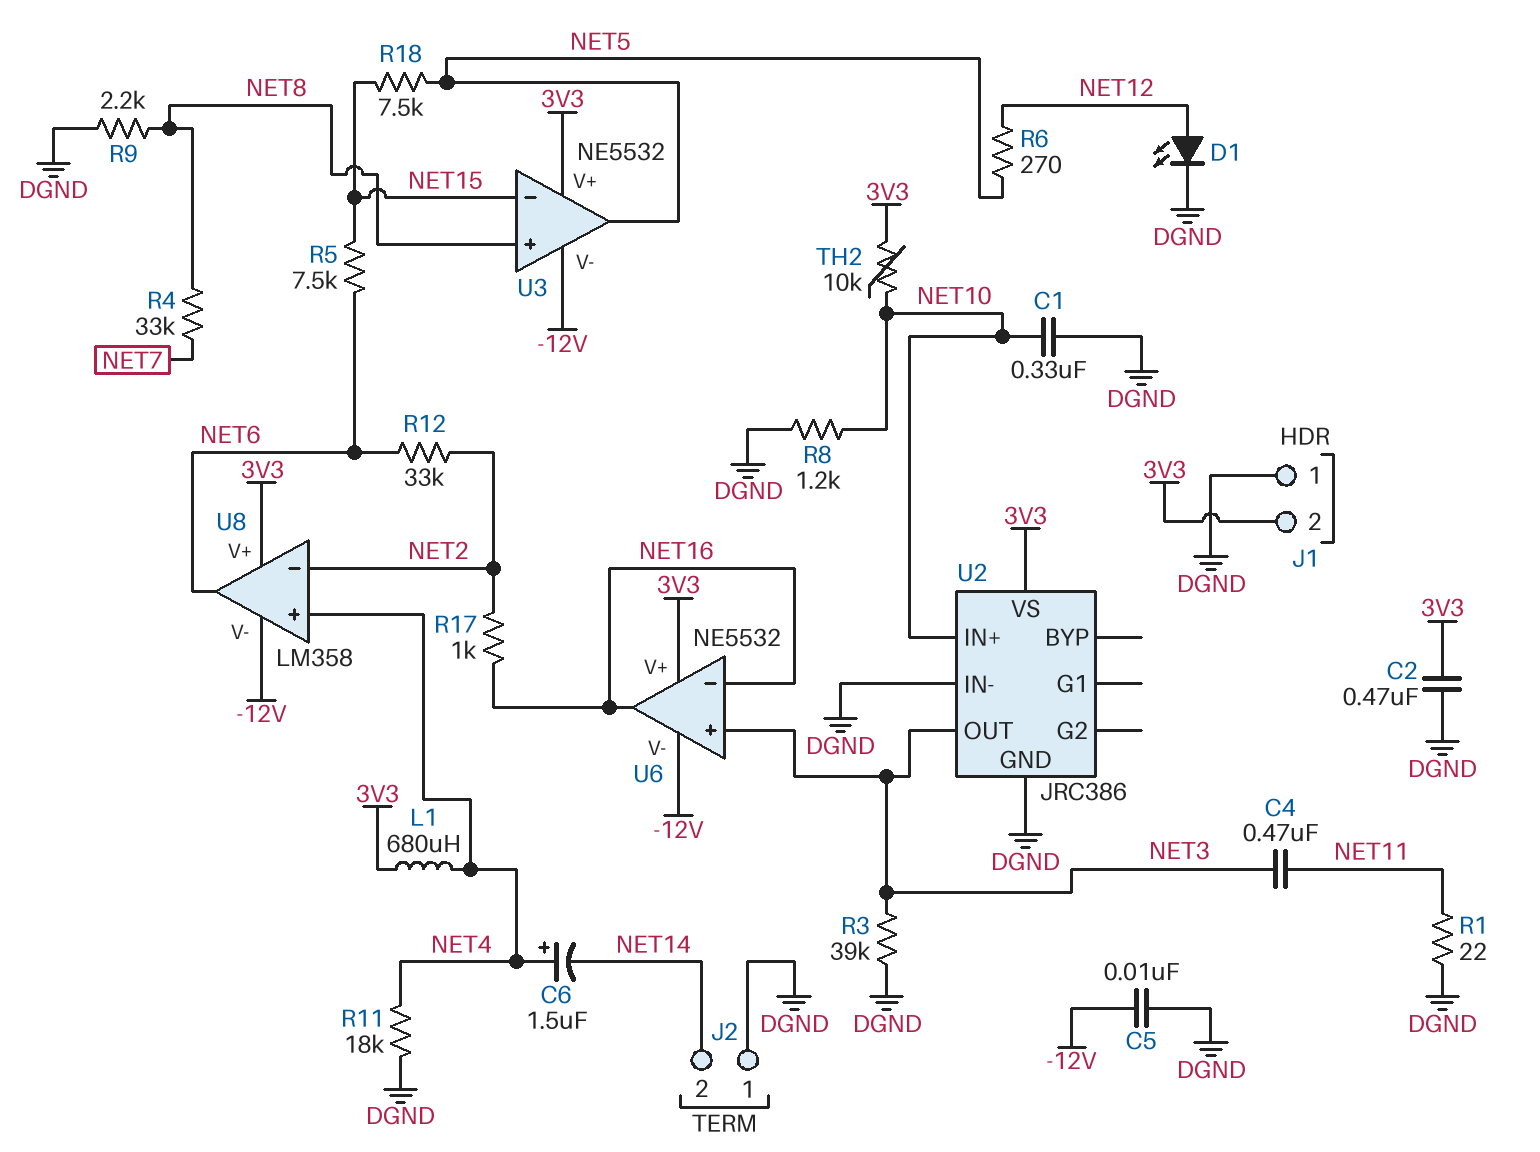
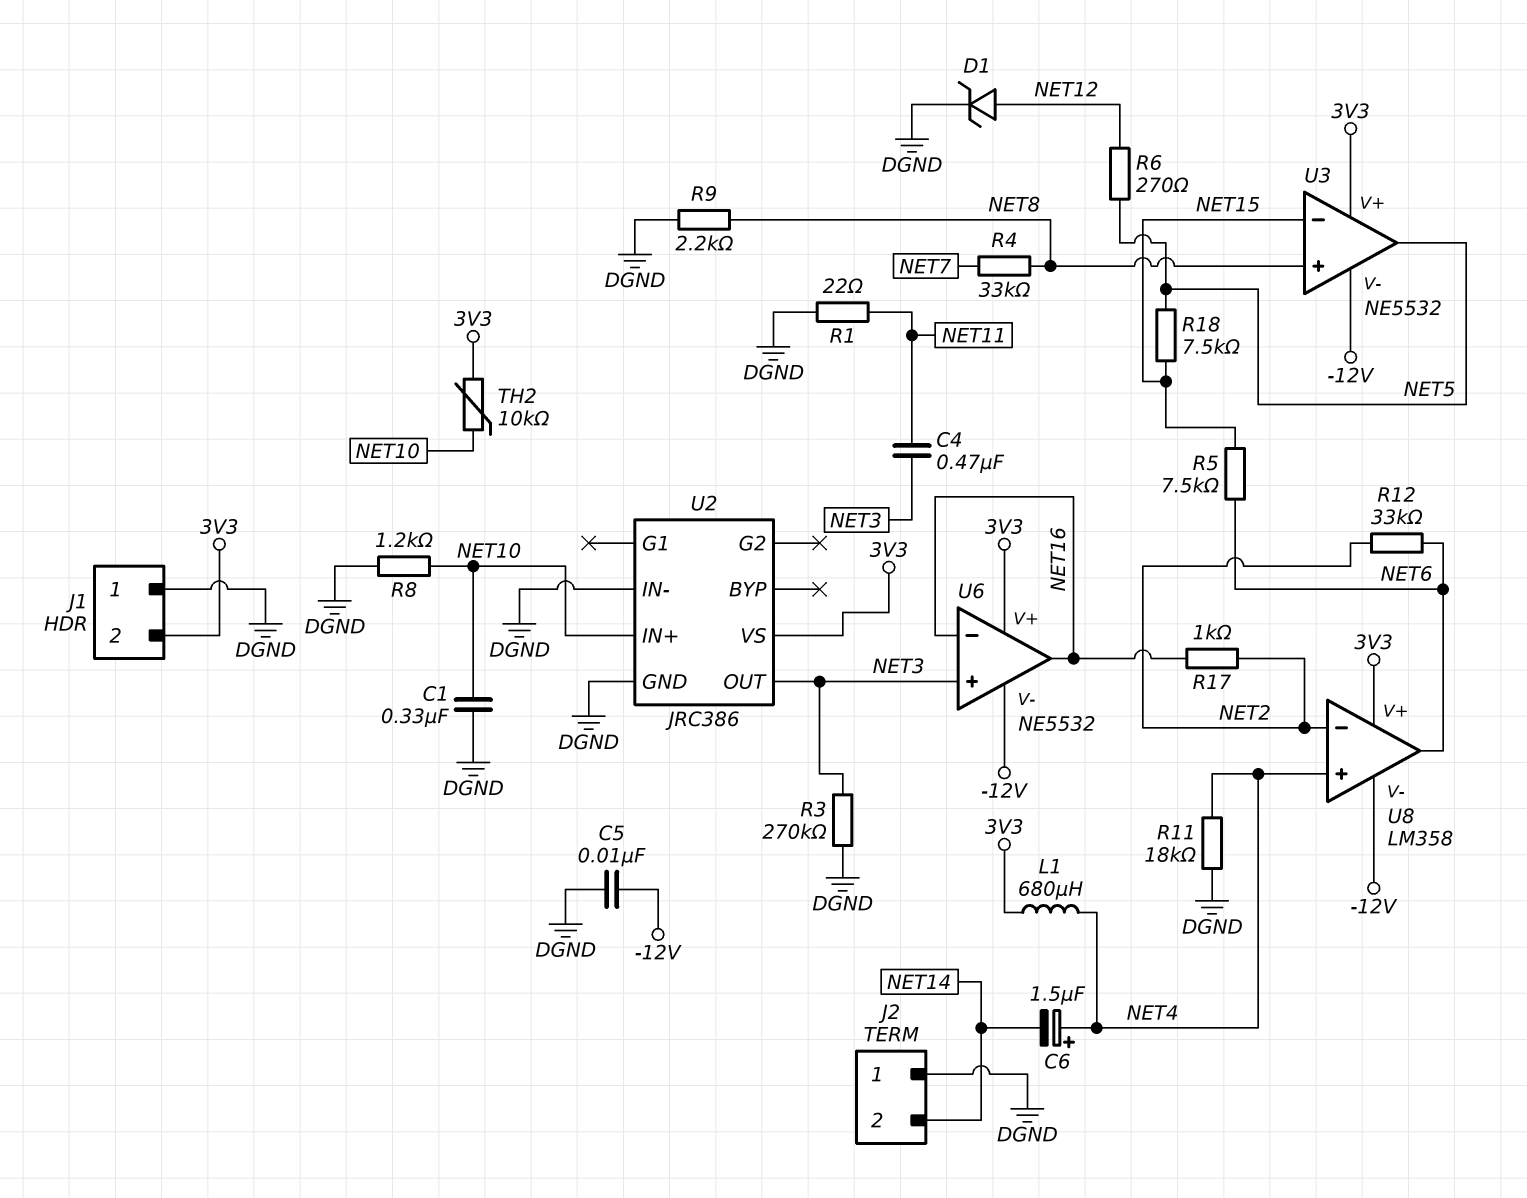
C2: 470nF (3V3, DGND) -> none
D1: LED (A NET12, K DGND) -> zener (A NET12, K DGND)
R3: 39k (DGND, NET3) -> 270k (DGND, NET3)

